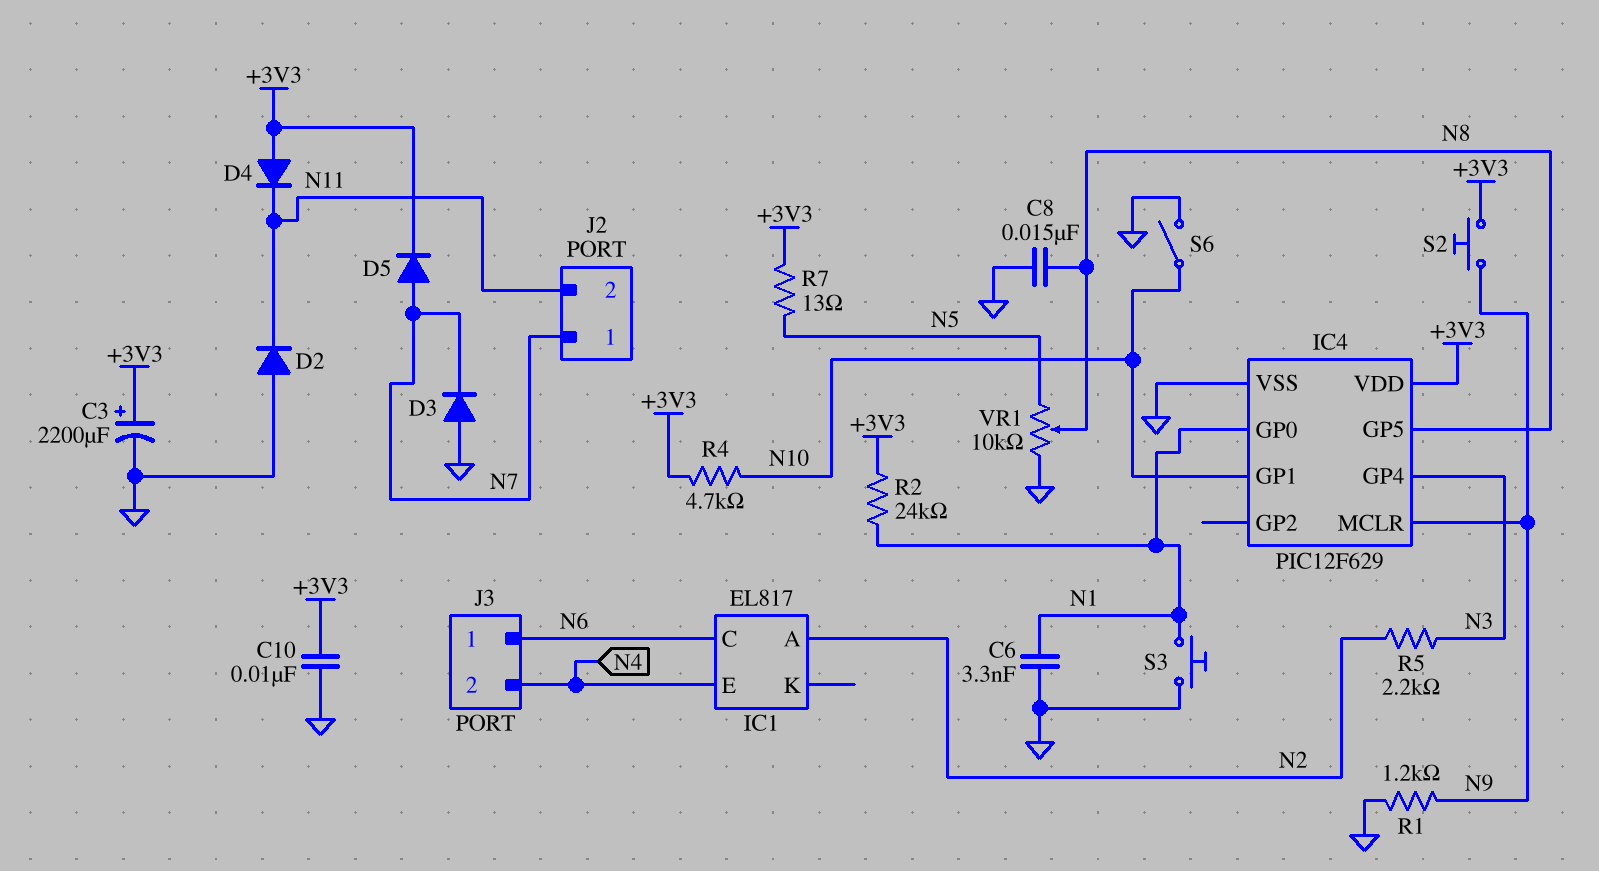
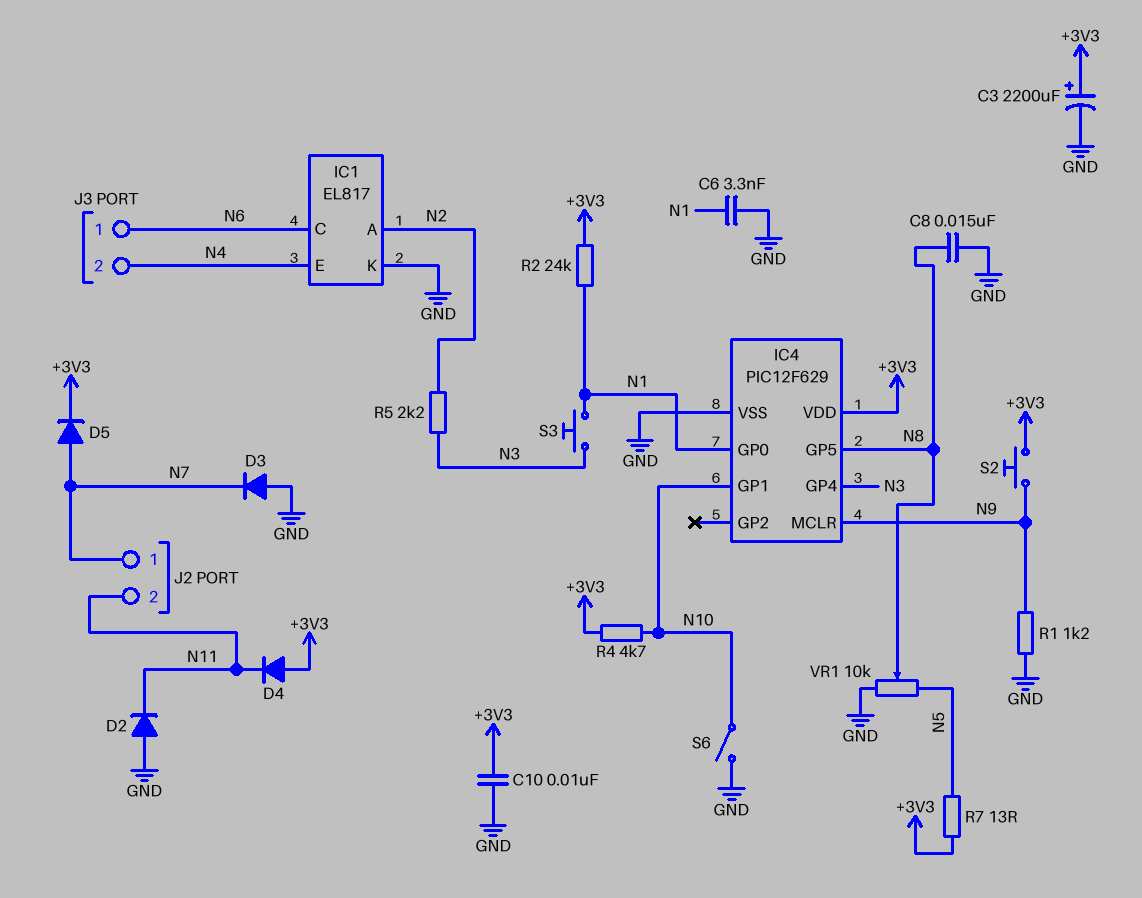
IC1 pin K: none -> GND
S3: button (GND, N1) -> button (N1, N3)

